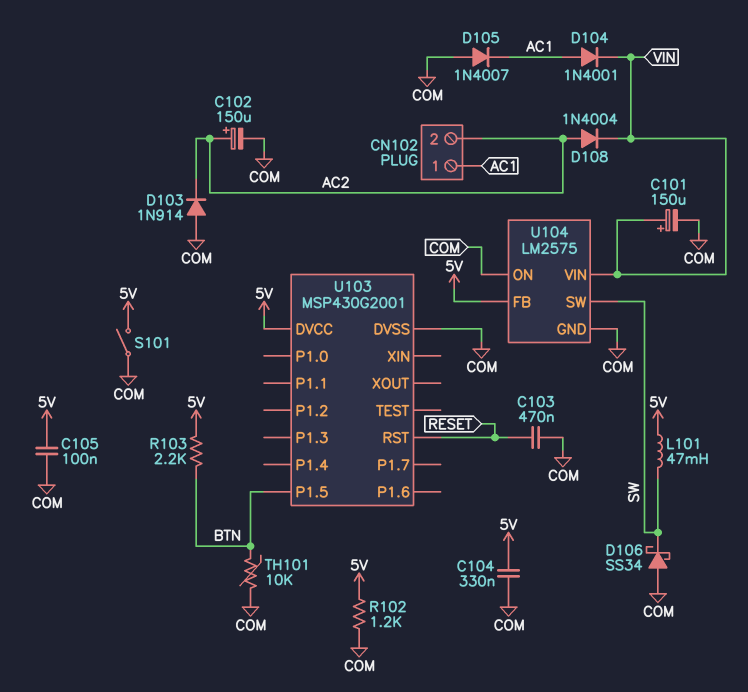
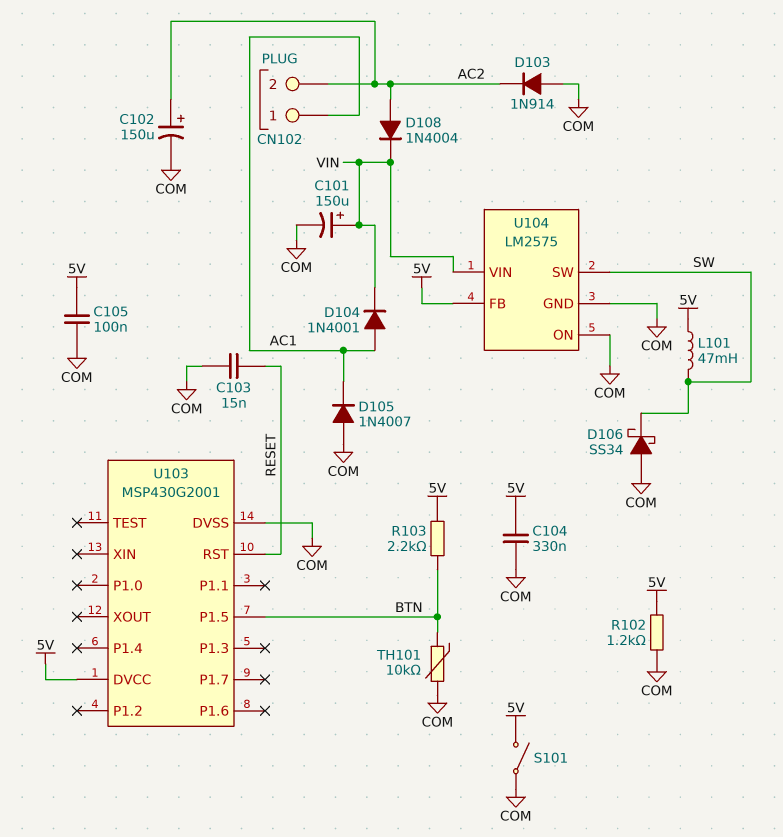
C103: 470nF (COM, RESET) -> 15nF (COM, RESET)

